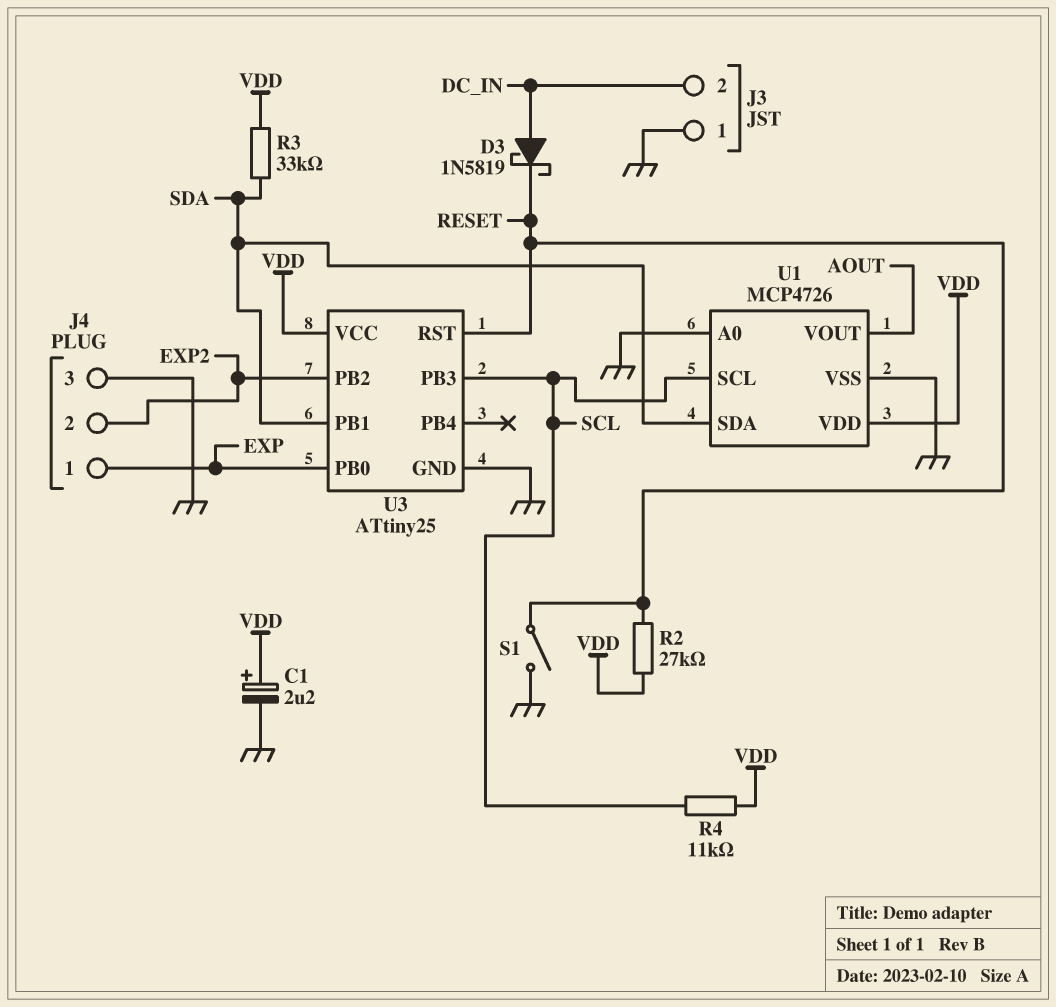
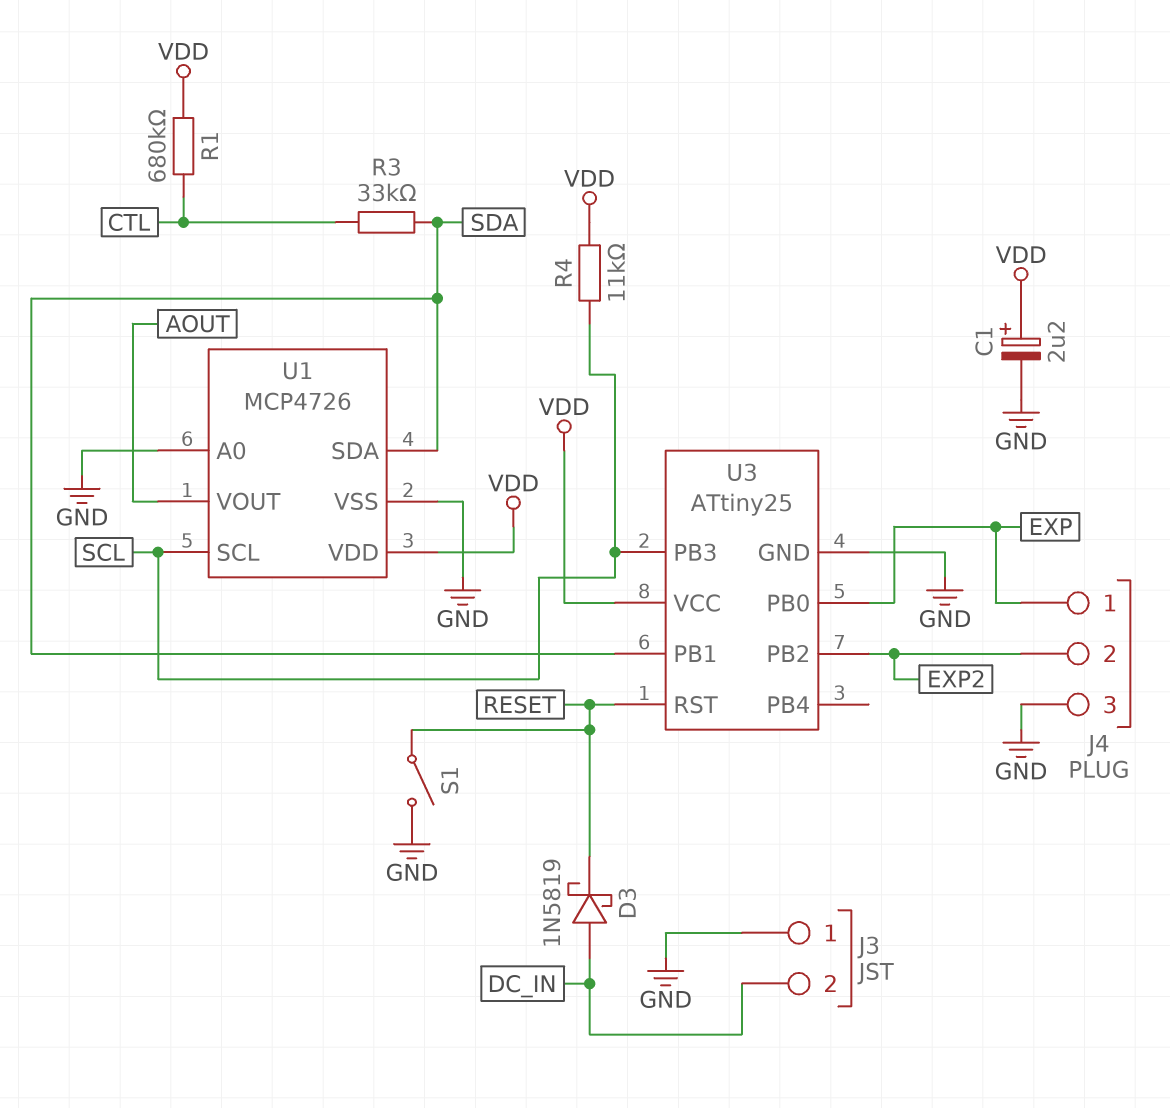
R1: none -> 680k (CTL, VDD)
R2: 27k (RESET, VDD) -> none
R3: 33k (SDA, VDD) -> 33k (CTL, SDA)

